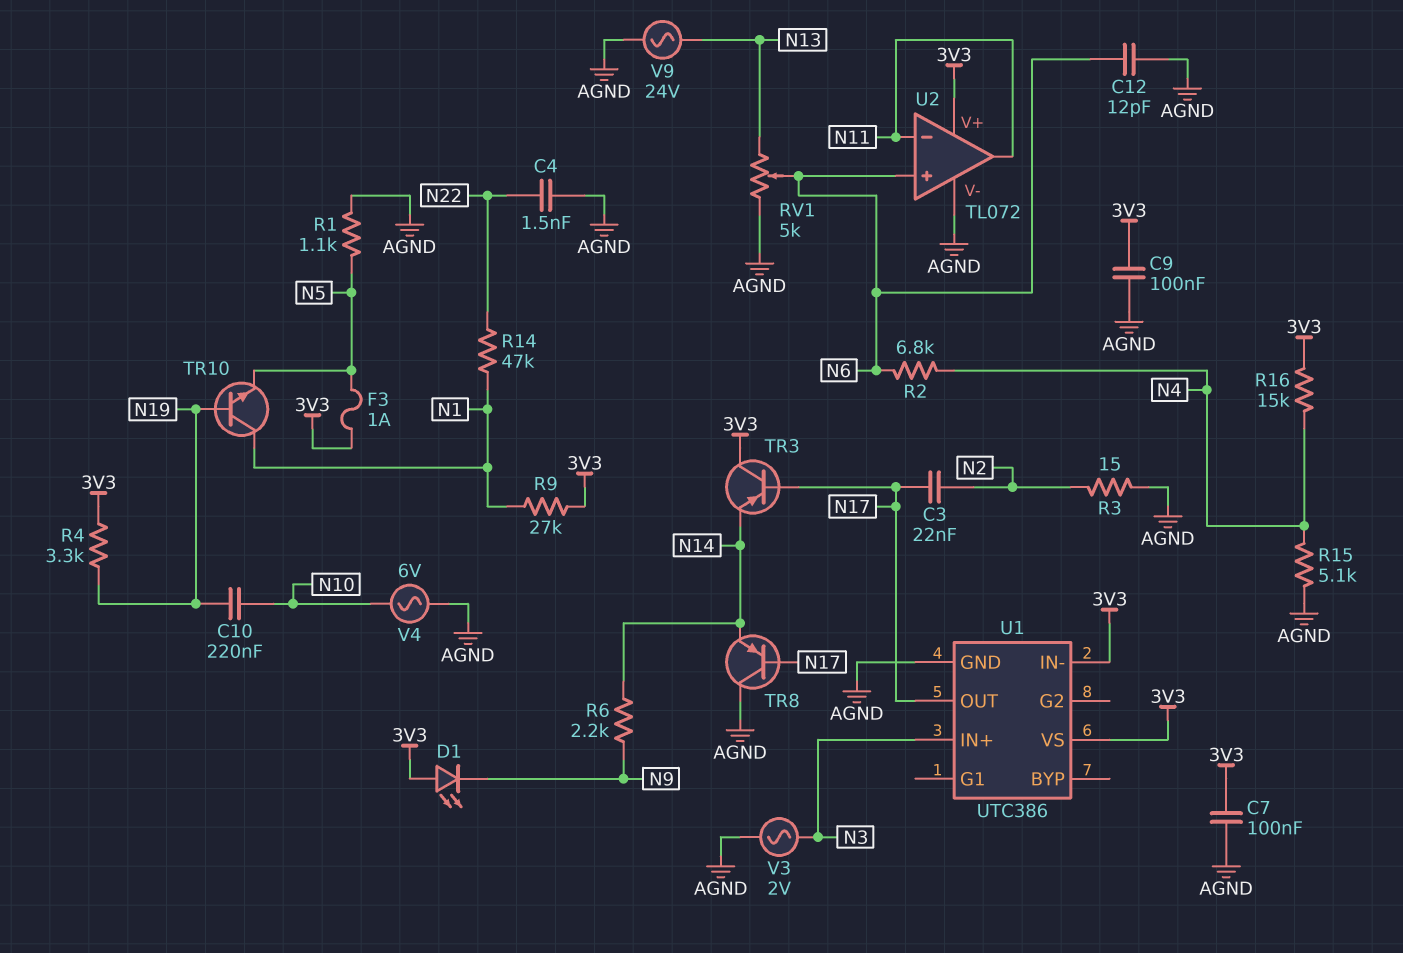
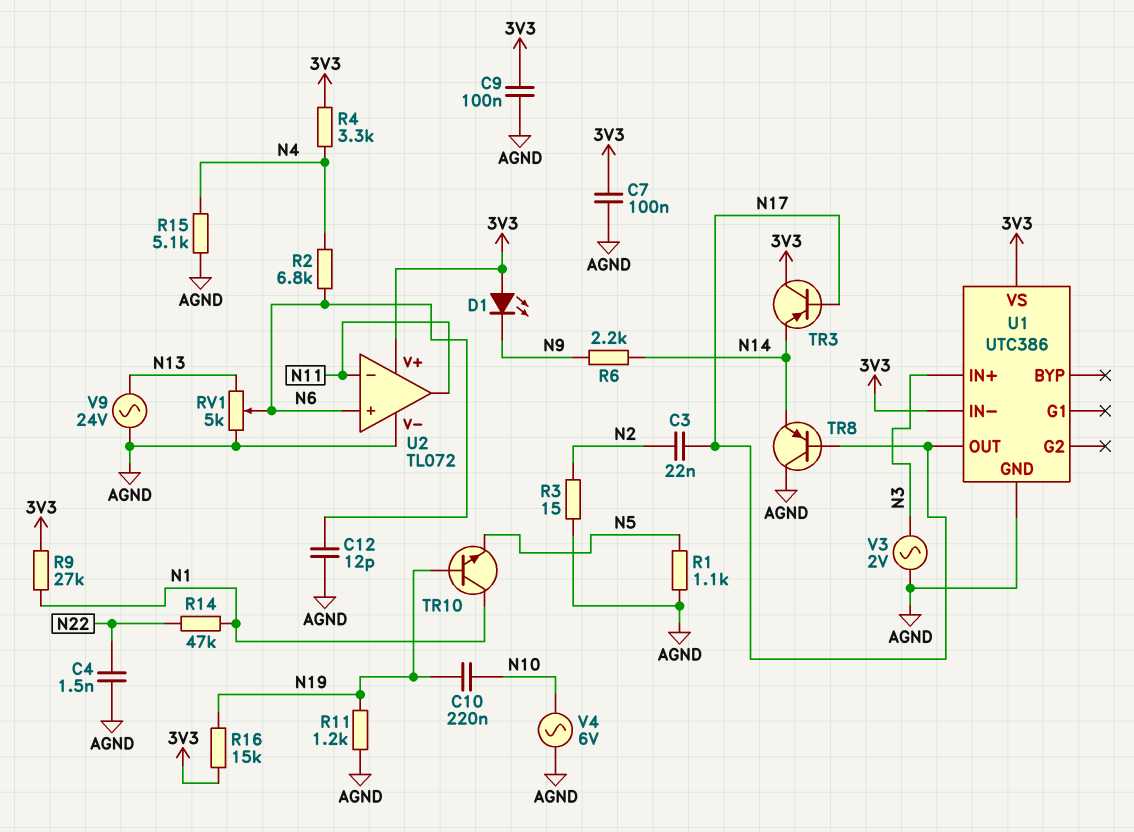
F3: 1A (3V3, N5) -> none
R4: 3.3k (3V3, N19) -> 3.3k (3V3, N4)
R11: none -> 1.2k (AGND, N19)
R16: 15k (3V3, N4) -> 15k (3V3, N19)

